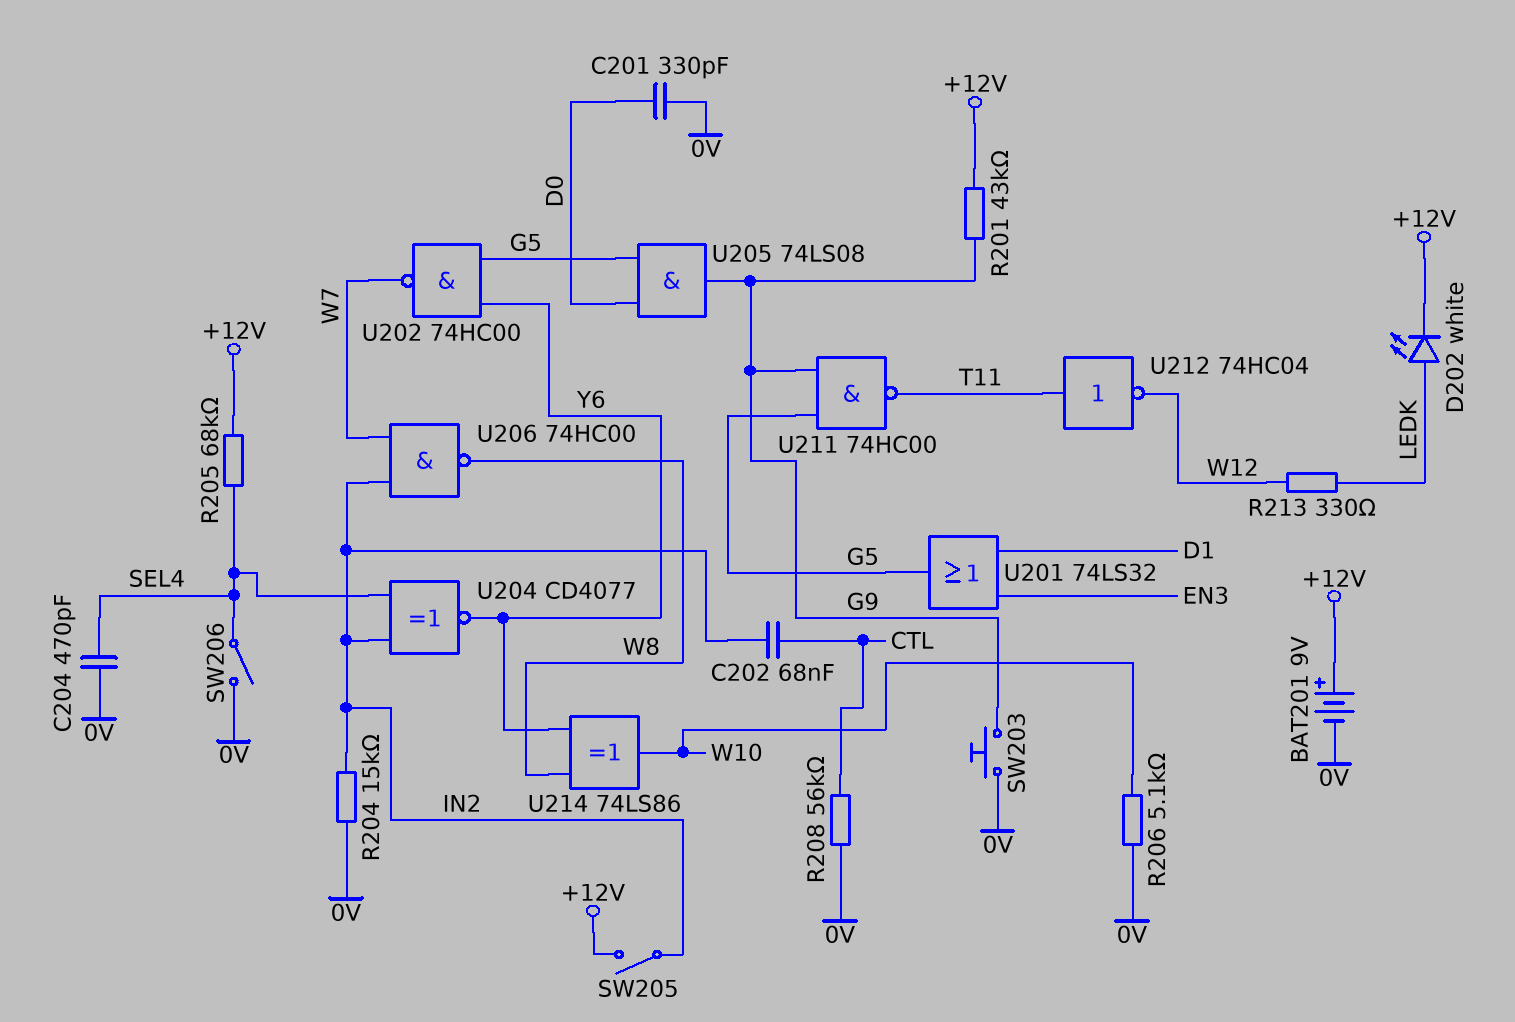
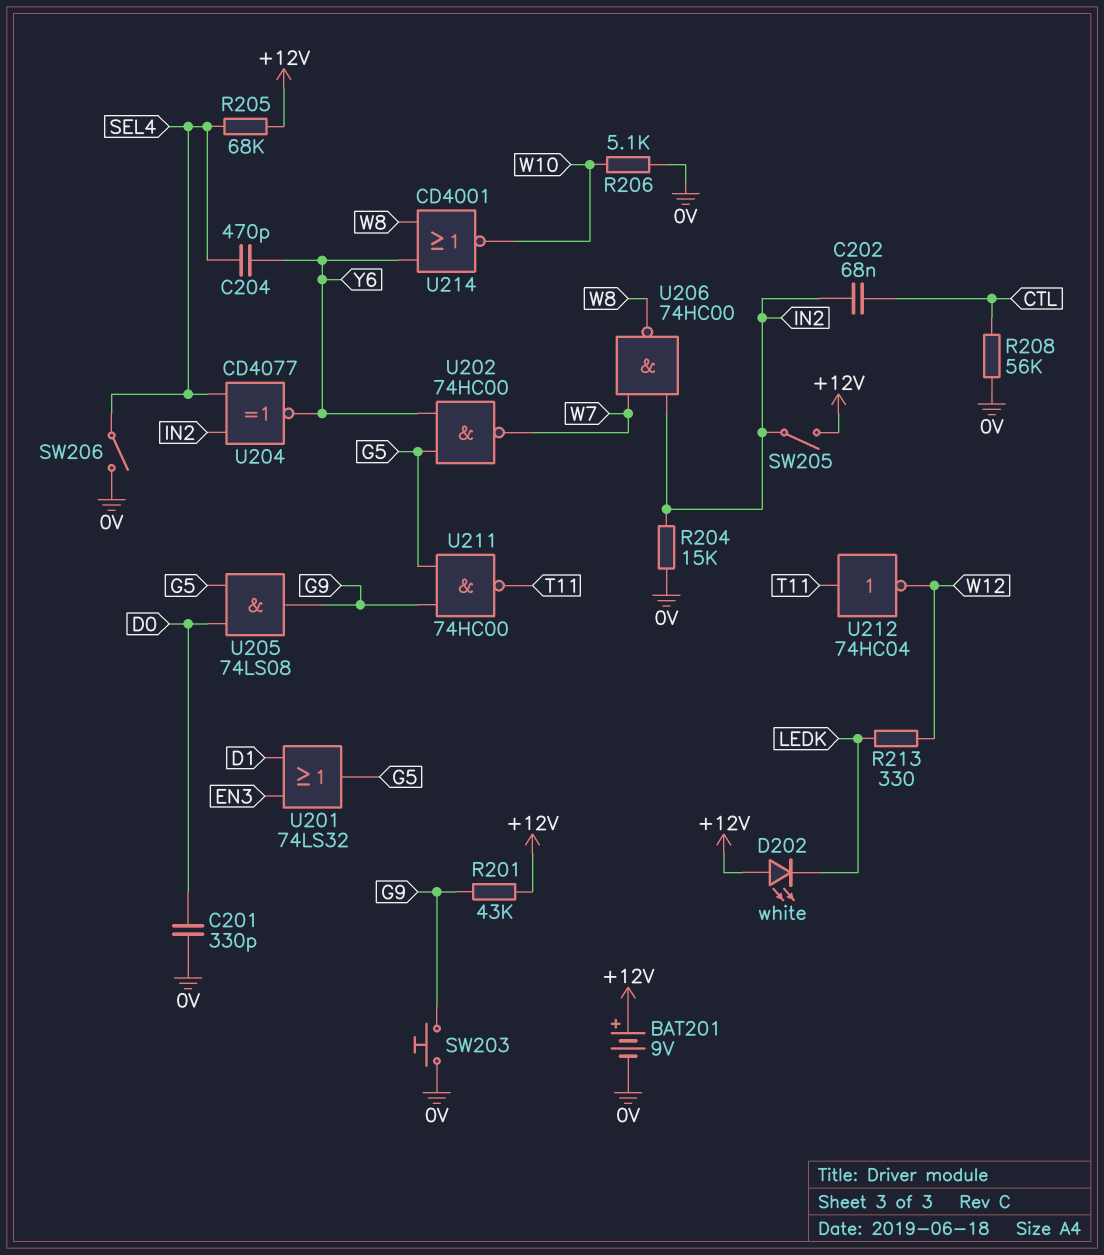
C204: 470pF (0V, SEL4) -> 470pF (SEL4, Y6)
D202: LED white (A LEDK, K +12V) -> LED white (A +12V, K LEDK)
U214: XOR 74LS86 (in W8, in Y6, out W10) -> NOR CD4001 (in W8, in Y6, out W10)

